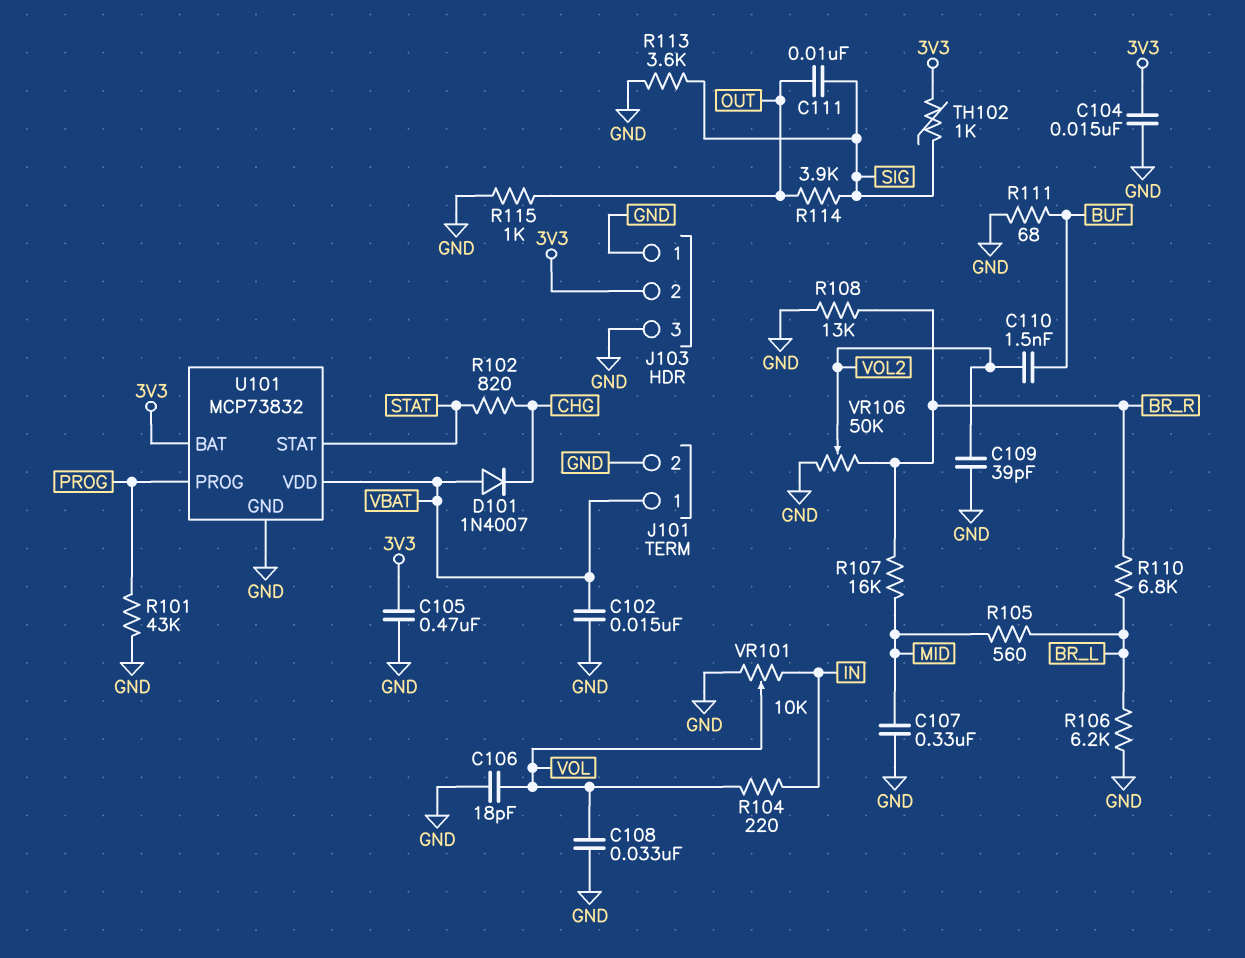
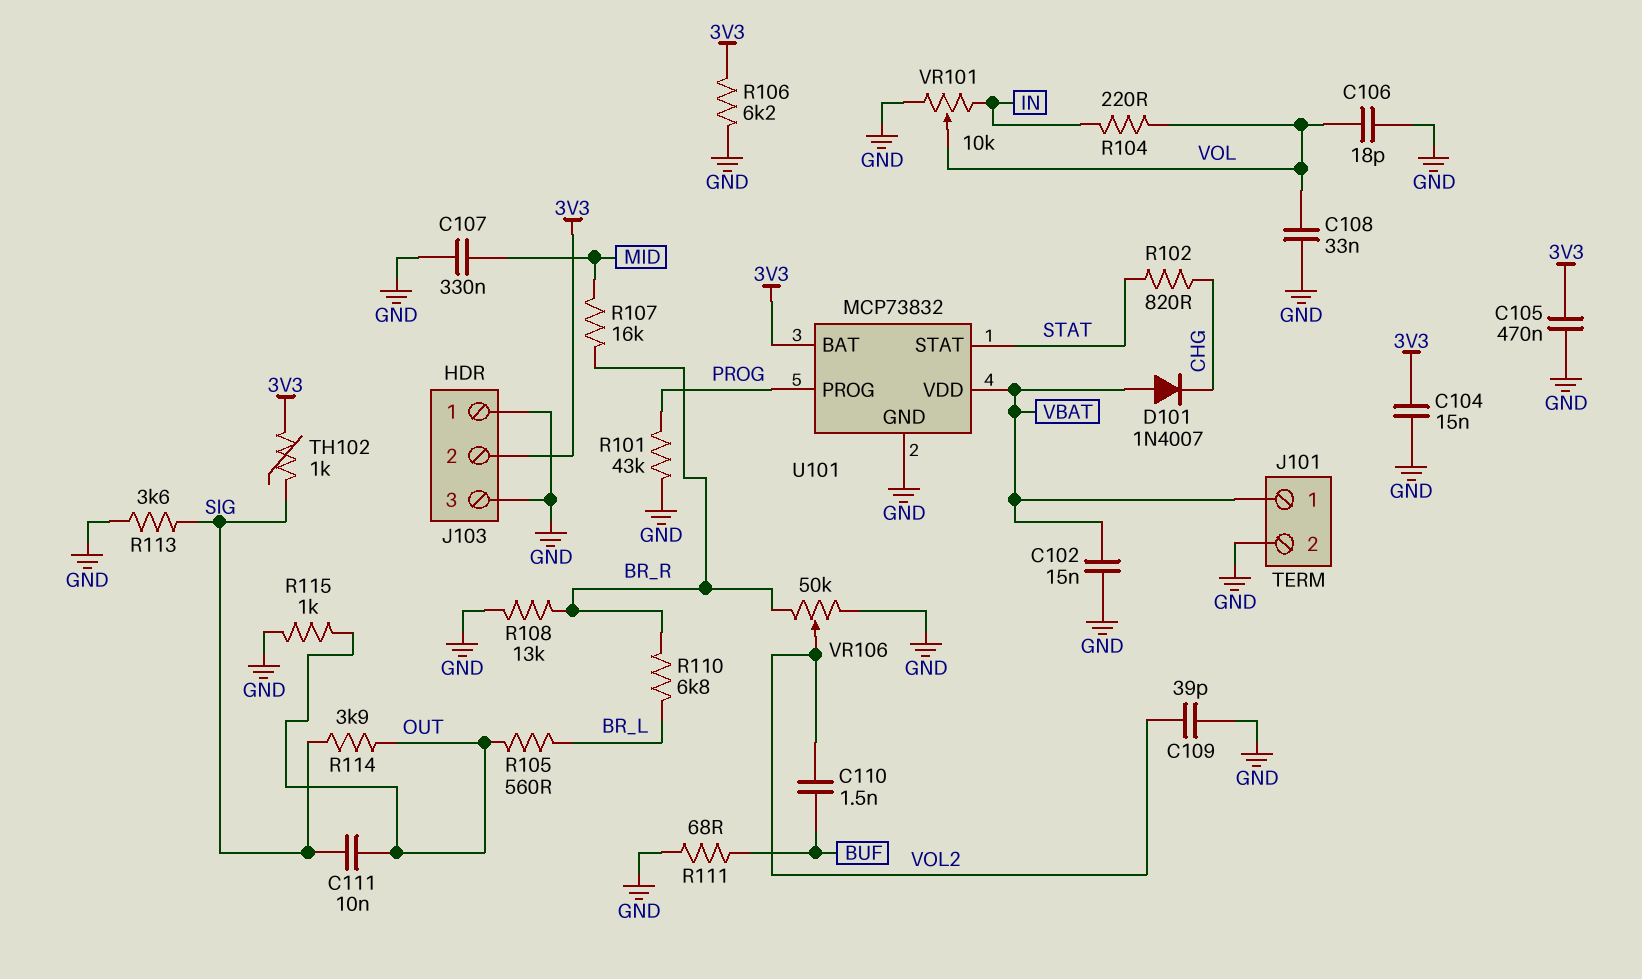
R105: 560 (BR_L, MID) -> 560 (BR_L, OUT)
R106: 6.2k (BR_L, GND) -> 6.2k (3V3, GND)

